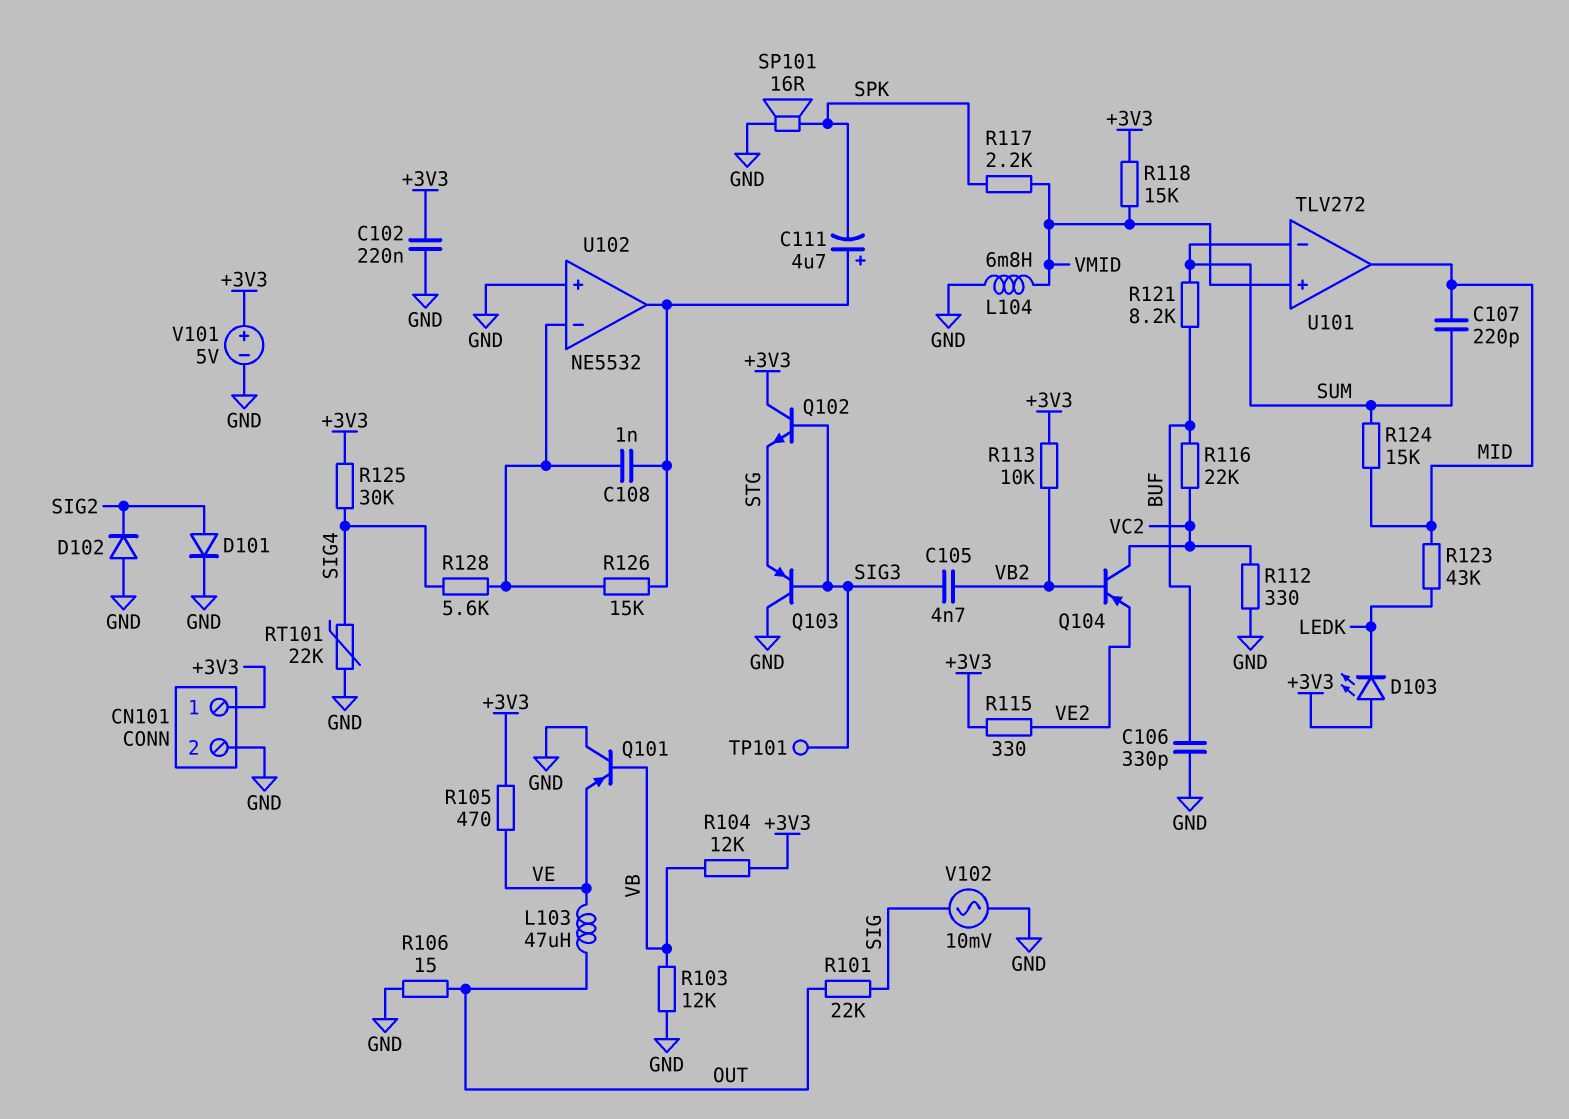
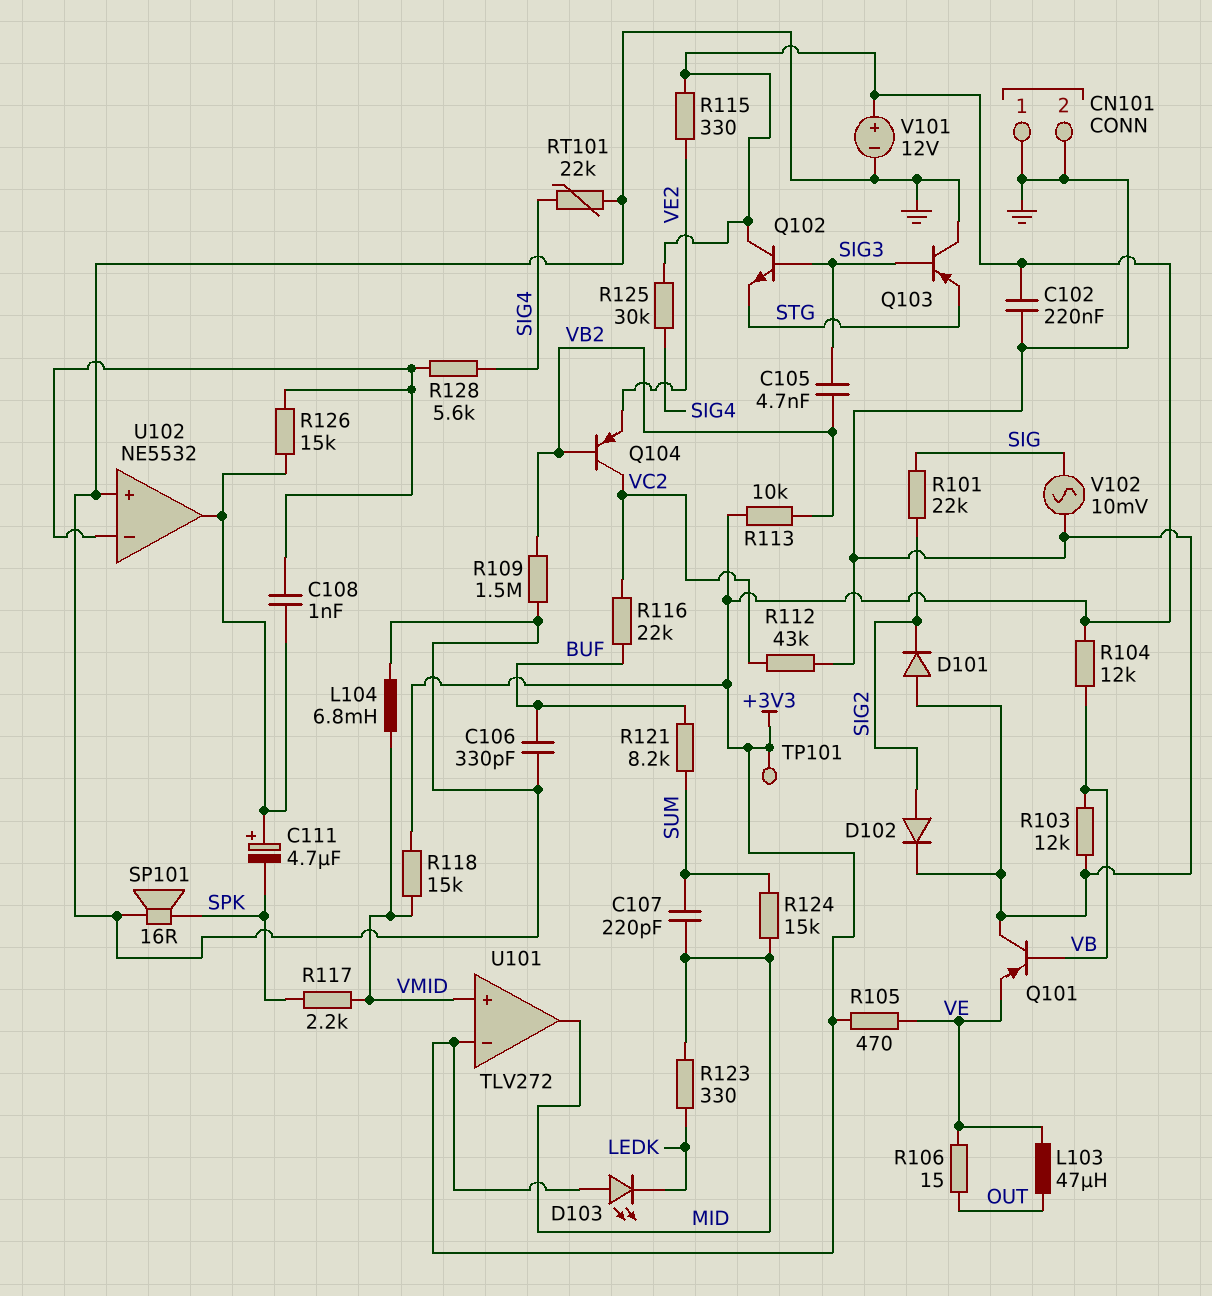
CN101 pin 1: +3V3 -> GND
D101: diode (A SIG2, K GND) -> diode (A GND, K SIG2)
D102: diode (A GND, K SIG2) -> diode (A SIG2, K GND)
R101: 22k (OUT, SIG) -> 22k (SIG, SIG2)
R106: 15 (GND, OUT) -> 15 (OUT, VE)
R109: none -> 1.5M (GND, VB2)
R112: 330 (GND, VC2) -> 43k (GND, VC2)
R123: 43k (LEDK, MID) -> 330 (LEDK, MID)
TP101: test point (SIG3) -> test point (+3V3)
U101 pin in-: SUM -> +3V3
V101: 5V (plus +3V3, minus GND) -> 12V (plus +3V3, minus GND)

